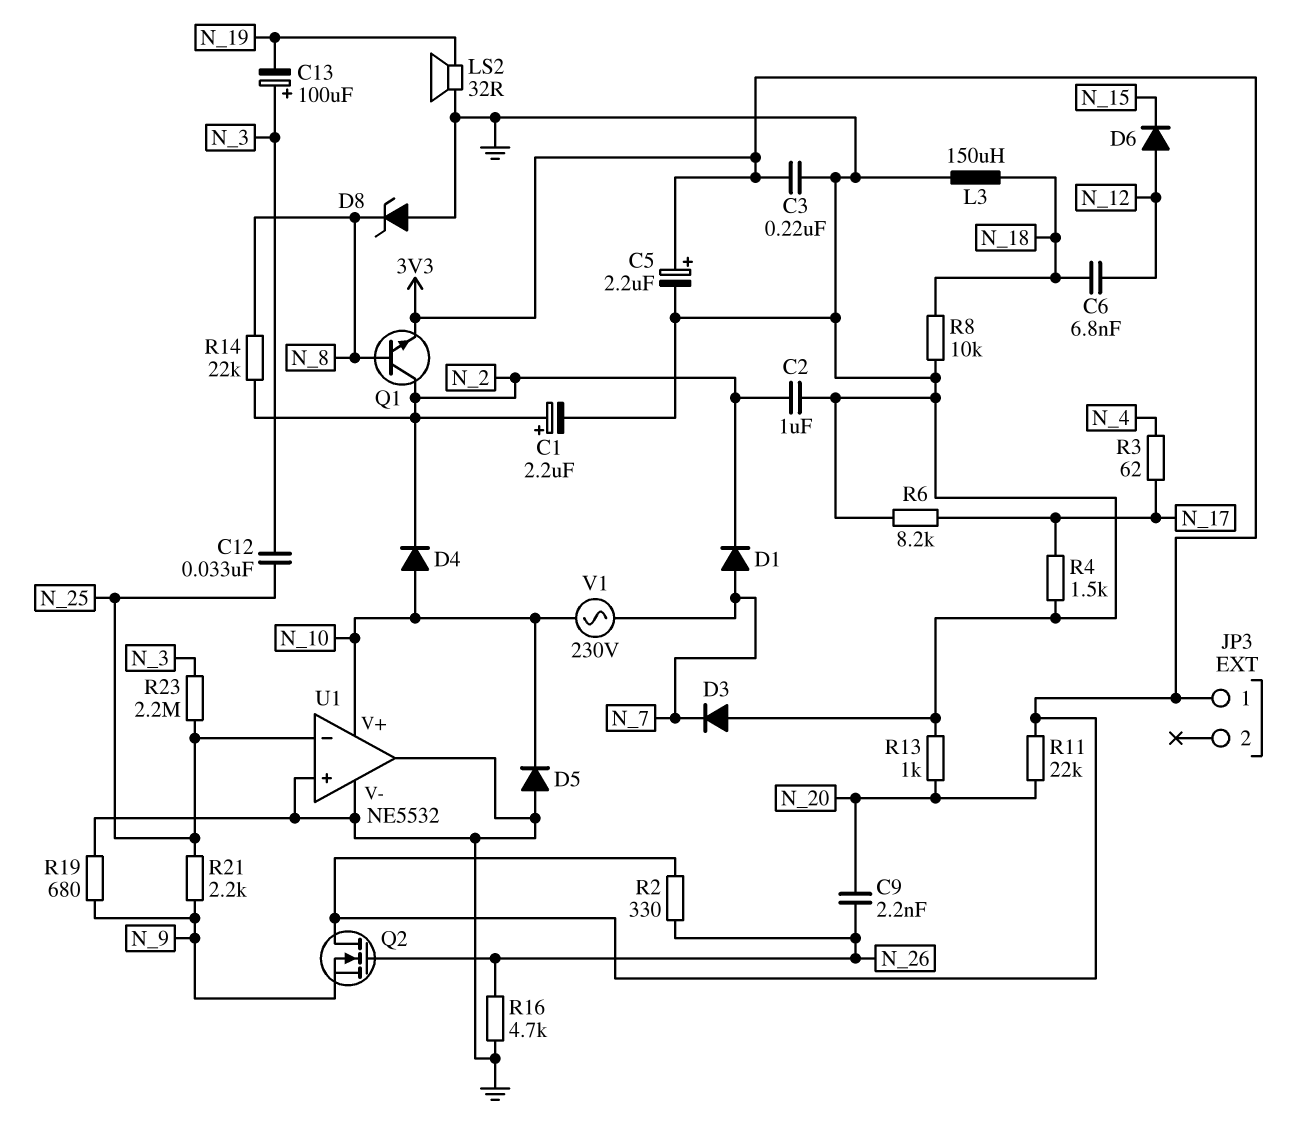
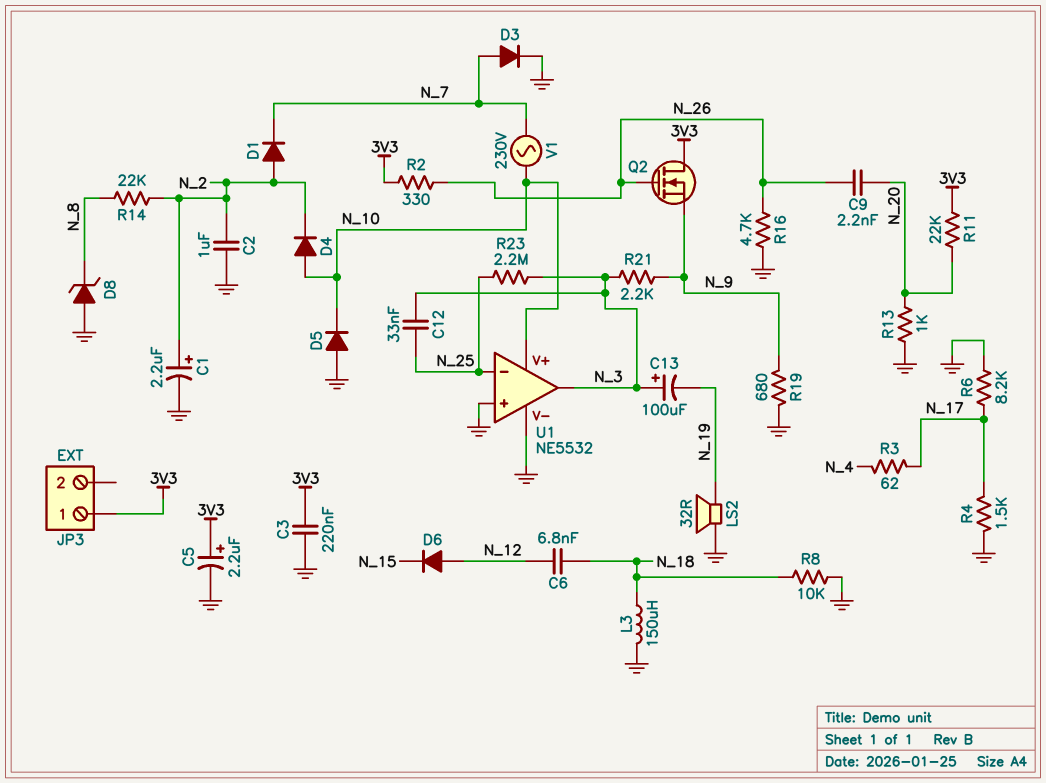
D1: diode (A N_7, K N_2) -> diode (A N_2, K N_7)
D3: diode (A GND, K N_7) -> diode (A N_7, K GND)
Q1: NPN (B N_8, C N_2, E 3V3) -> none
R21: 2.2k (N_9, N_25) -> 2.2k (N_3, N_9)
U1 pin out: GND -> N_3

